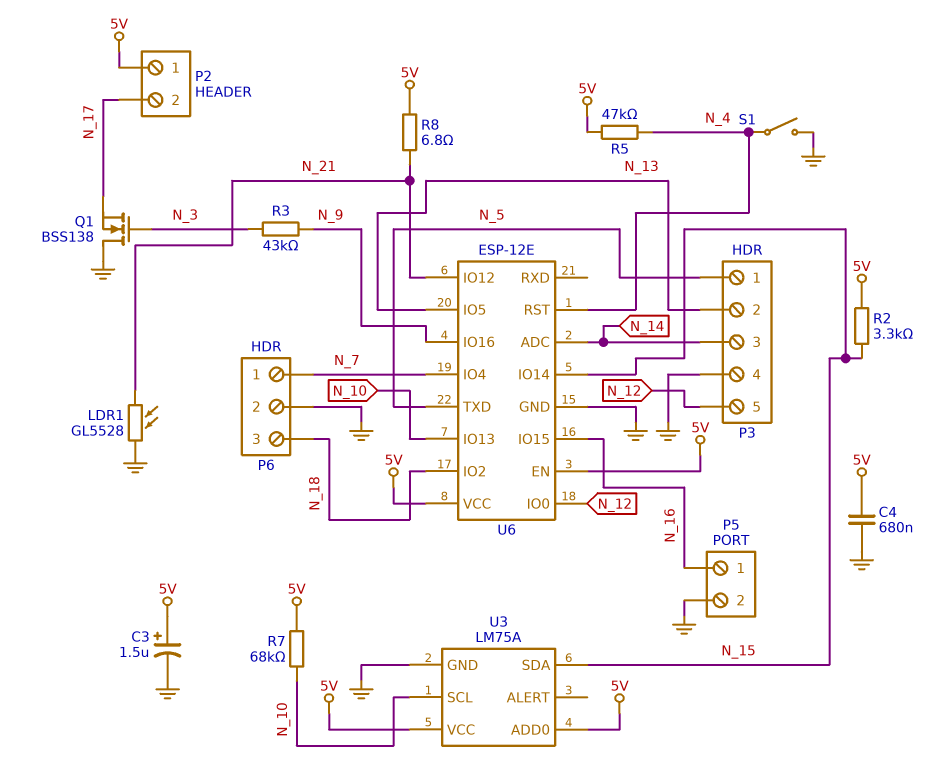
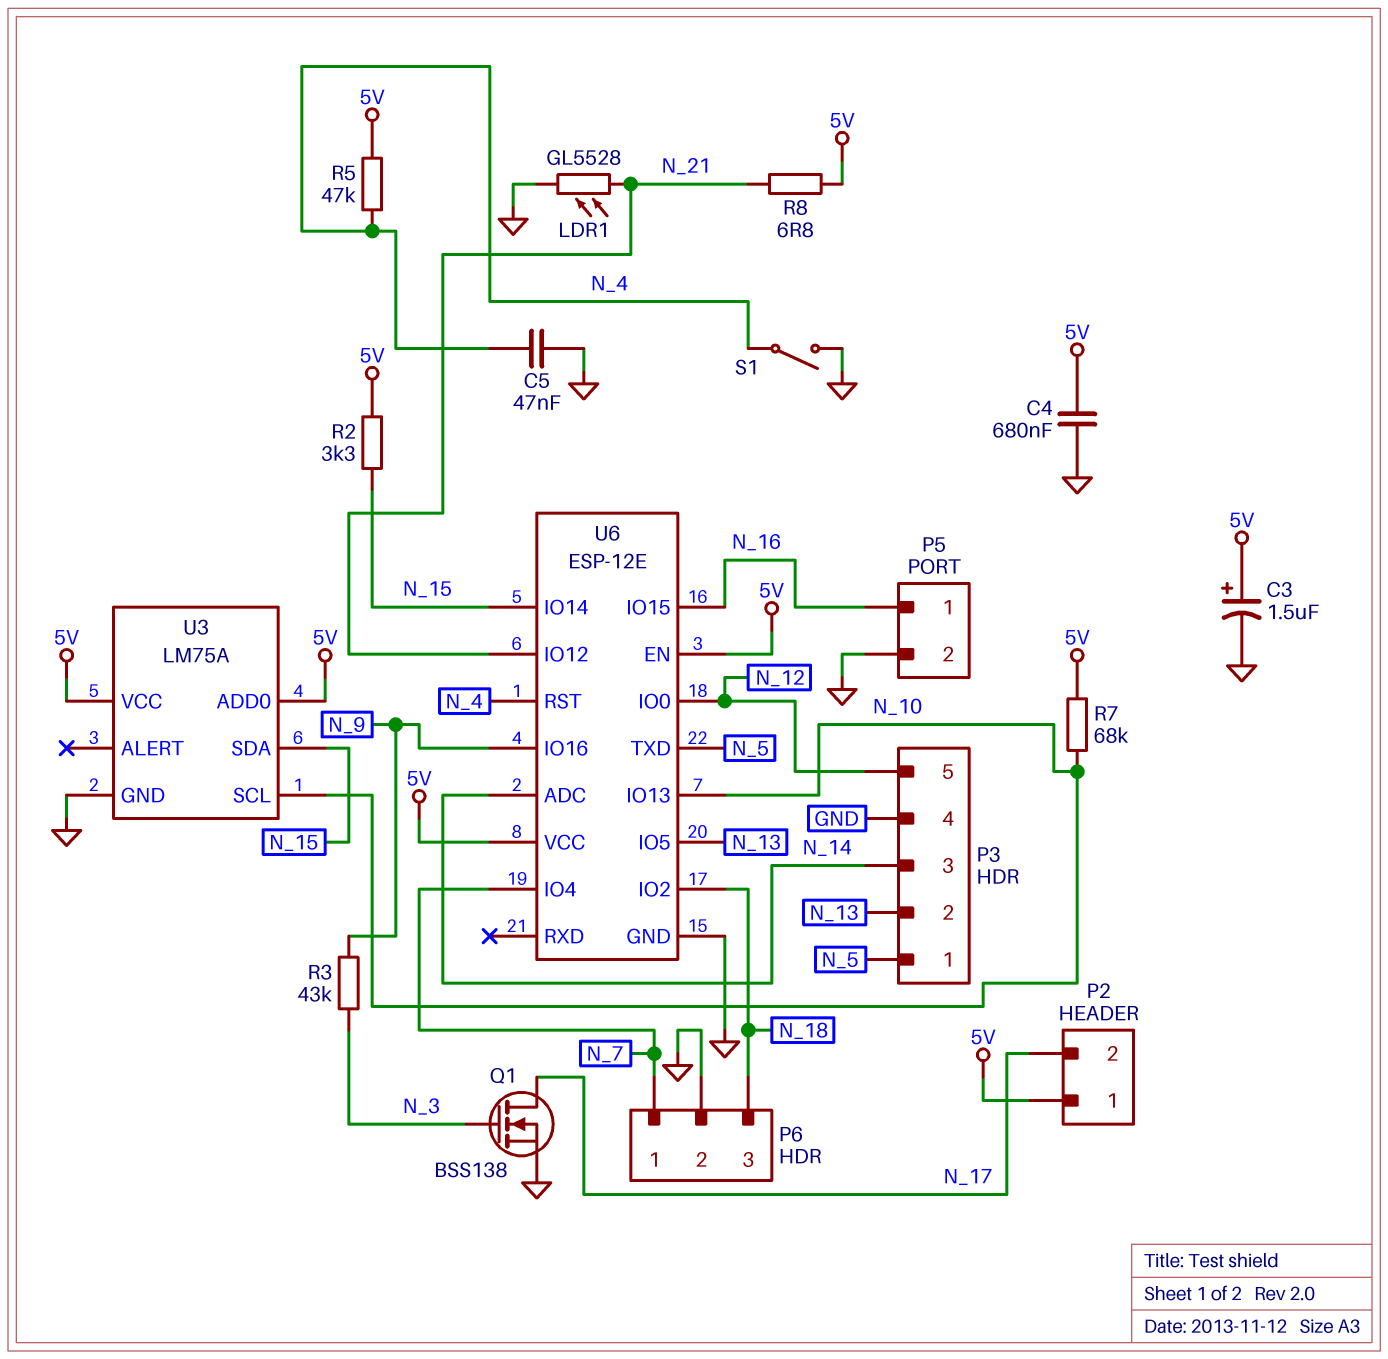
C5: none -> 47nF (GND, N_4)
Q1: NMOS BSS138 (G N_3, D GND, S N_17) -> NMOS BSS138 (G N_3, D N_17, S GND)

